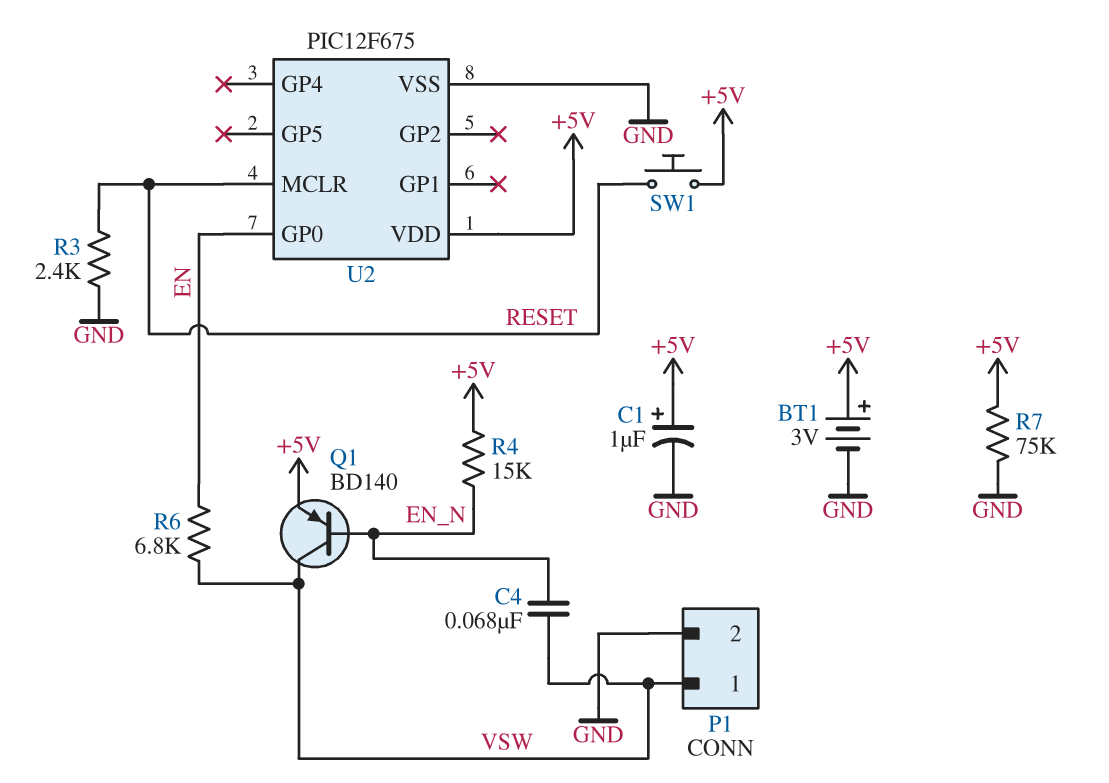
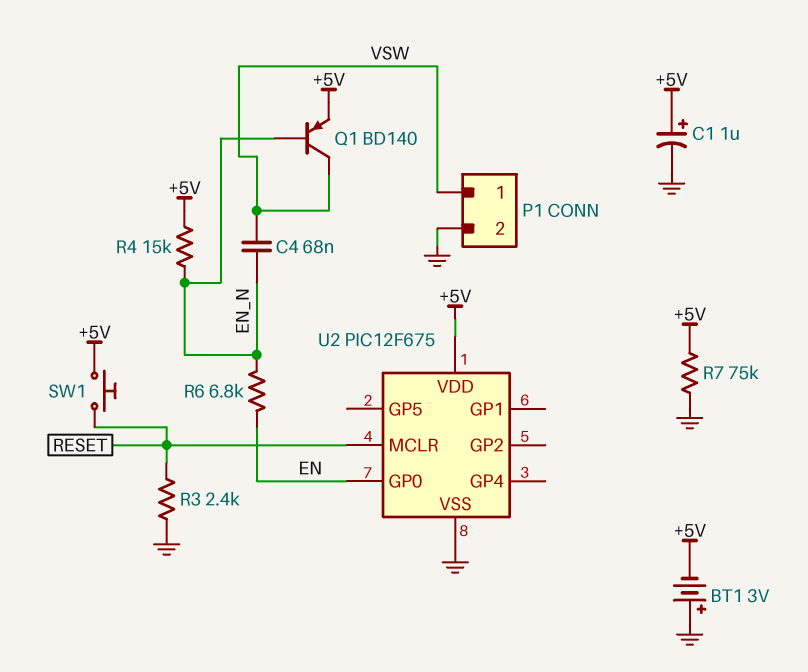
BT1: 3V (plus +5V, minus GND) -> 3V (plus GND, minus +5V)
R6: 6.8k (EN, VSW) -> 6.8k (EN, EN_N)

